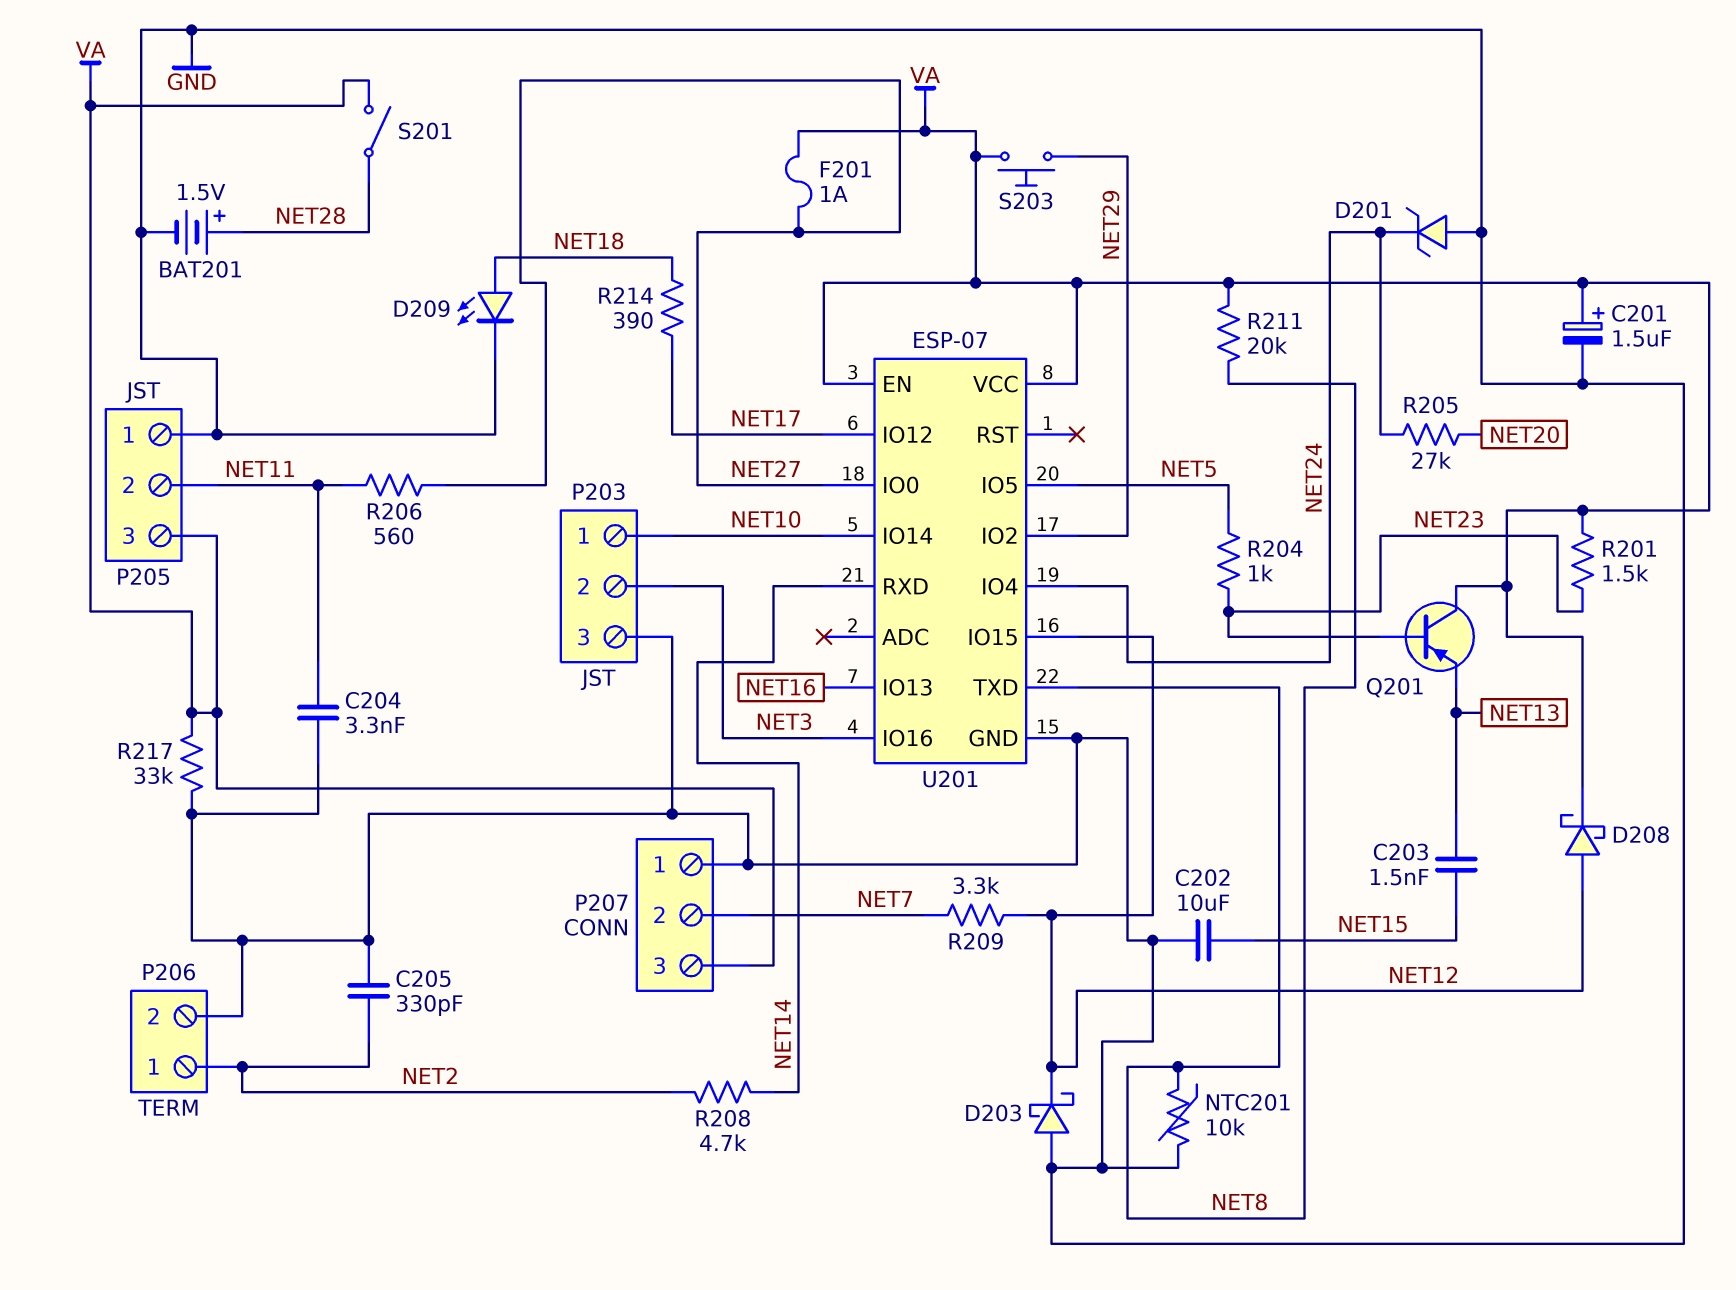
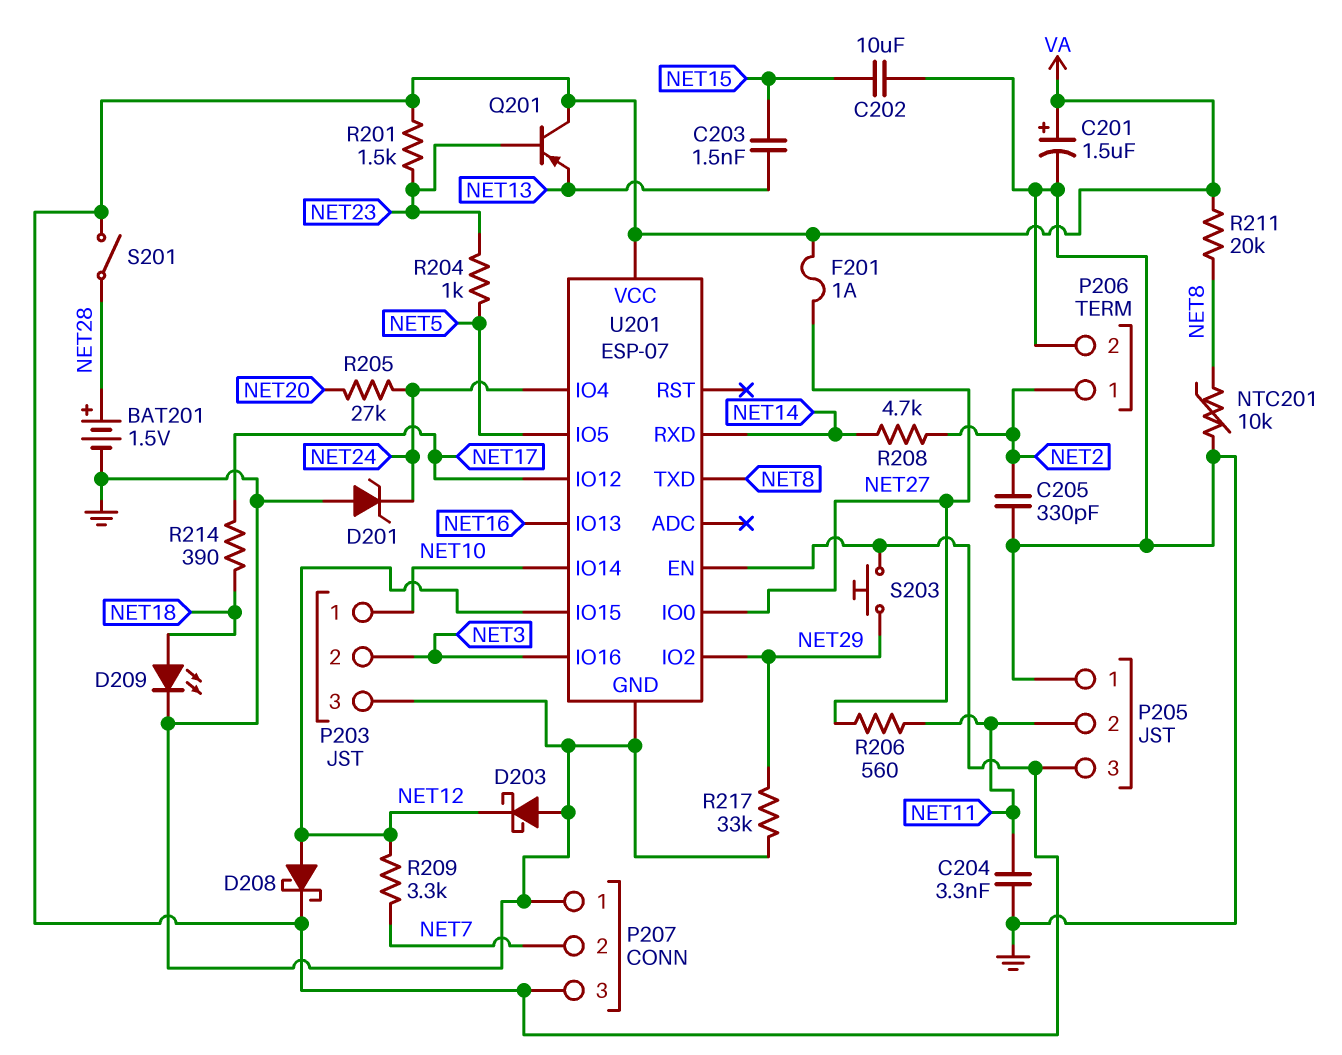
R217: 33k (GND, VA) -> 33k (GND, NET29)

